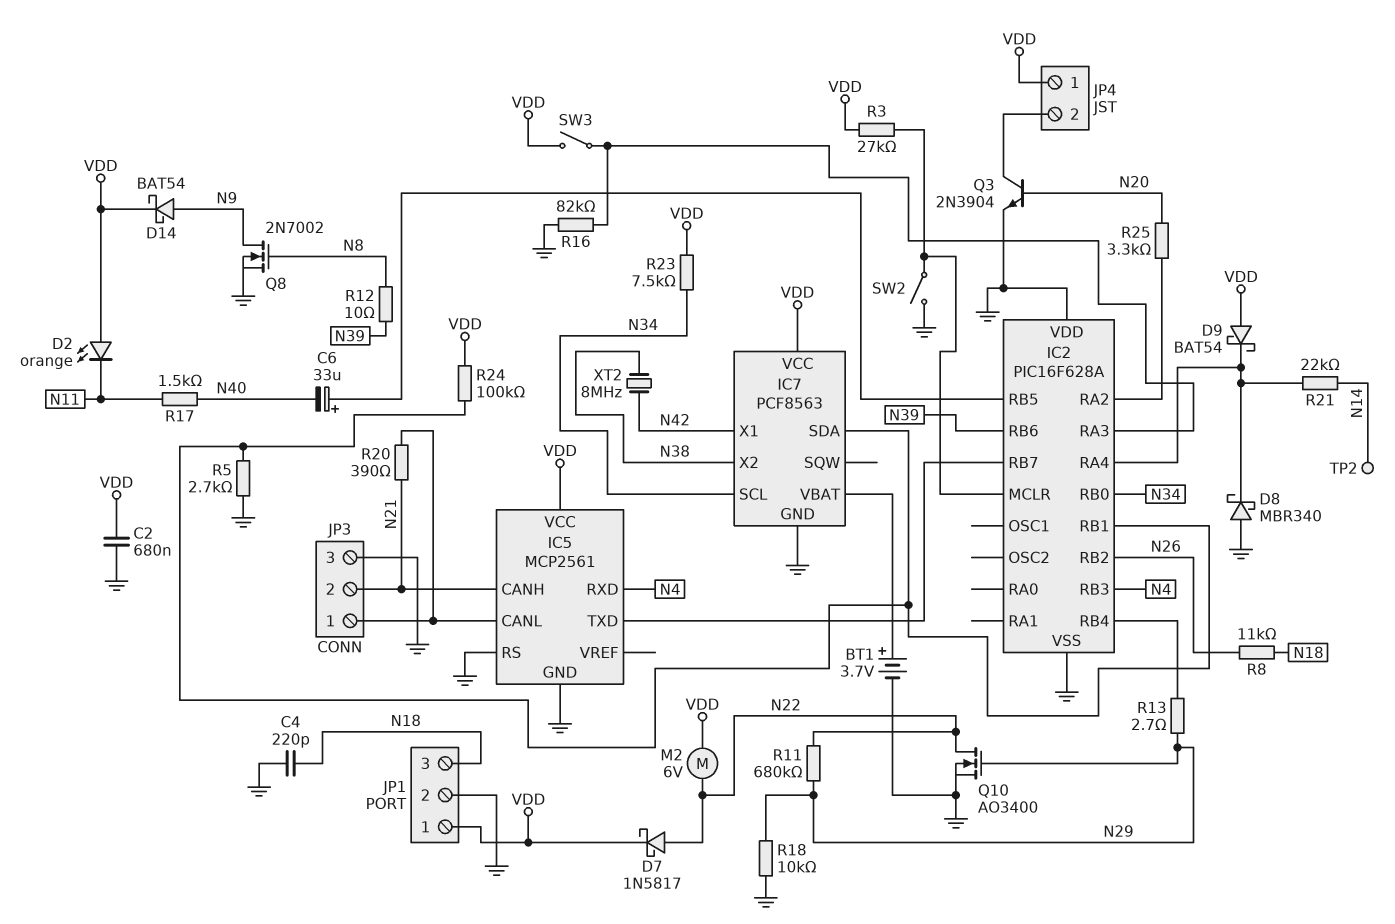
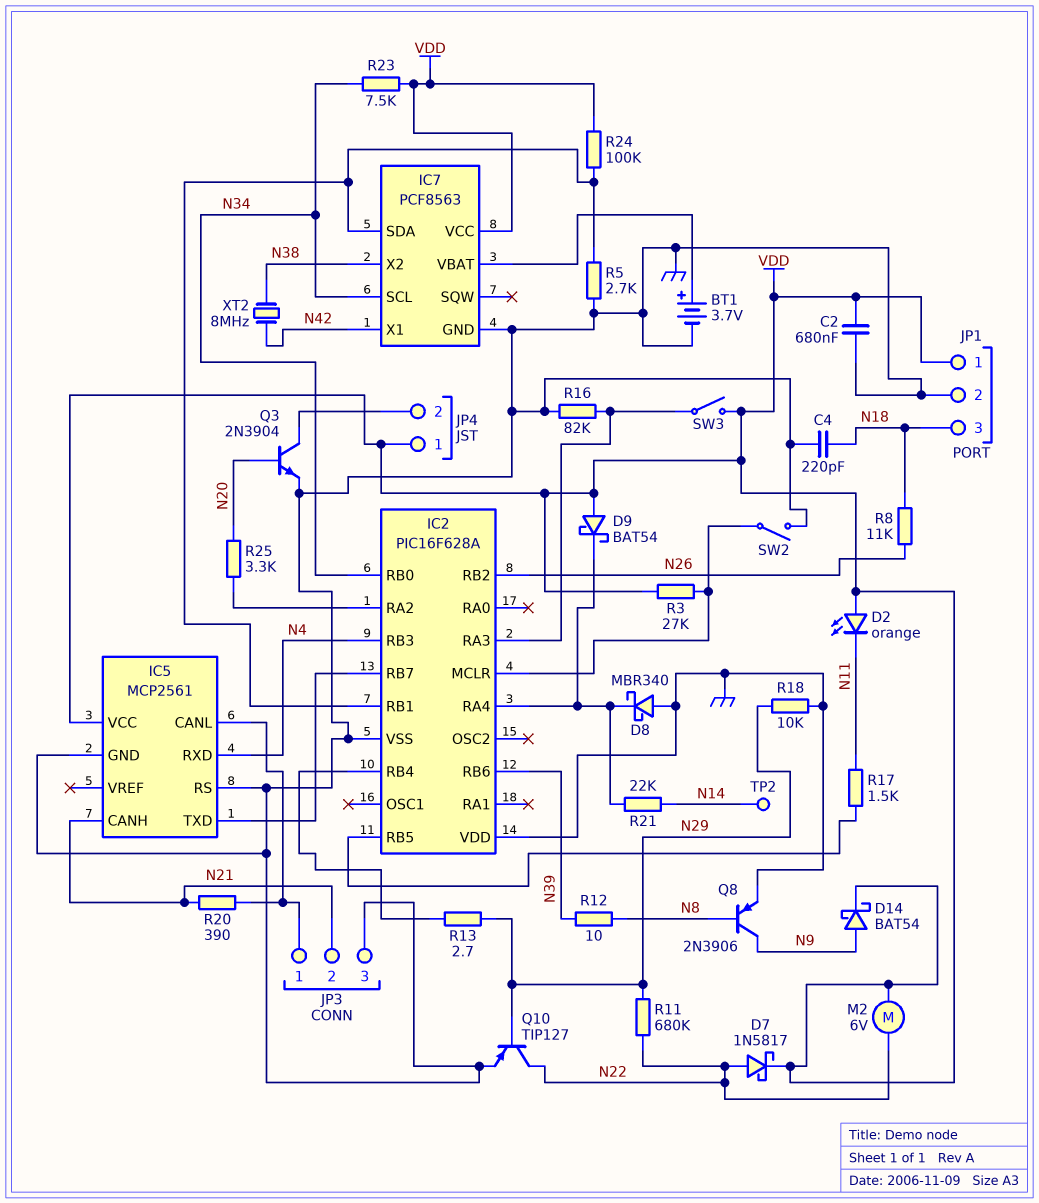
C6: 33uF (plus IC2/RB5, minus N40) -> none
Q8: NMOS 2N7002 (G N8, D N9, S GND) -> PNP 2N3906 (B N8, C N9, E GND)
Q10: NMOS AO3400 (G N29, D N22, S GND) -> PNP TIP127 (B N29, C N22, E GND)
R17: 1.5k (N11, N40) -> 1.5k (IC2/RB5, N11)

